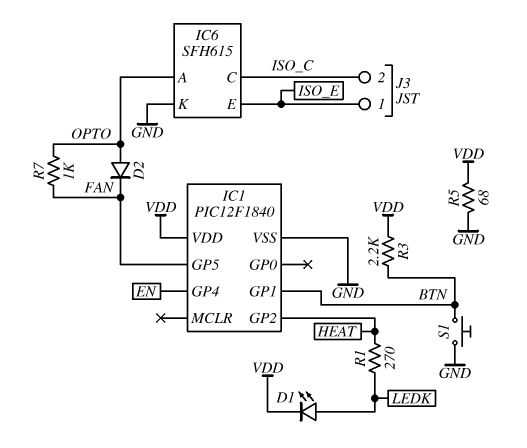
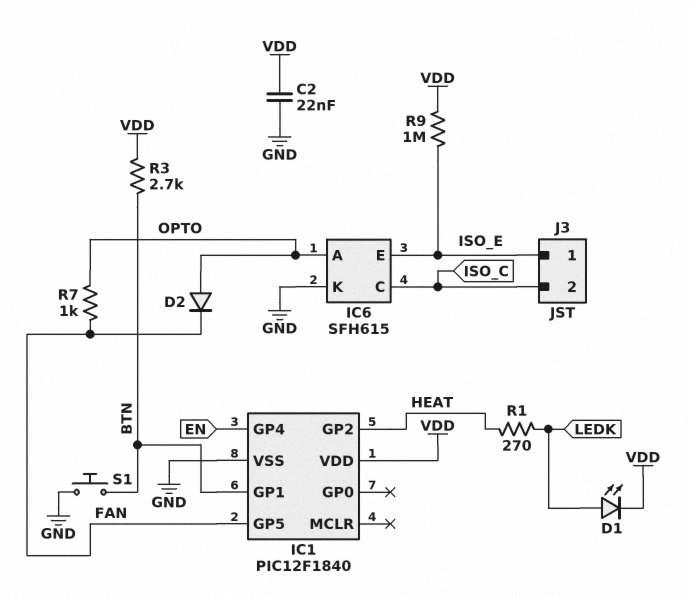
C2: none -> 22nF (GND, VDD)
R3: 2.2k (BTN, VDD) -> 2.7k (BTN, VDD)
R5: 68 (GND, VDD) -> none
R9: none -> 1M (ISO_E, VDD)

